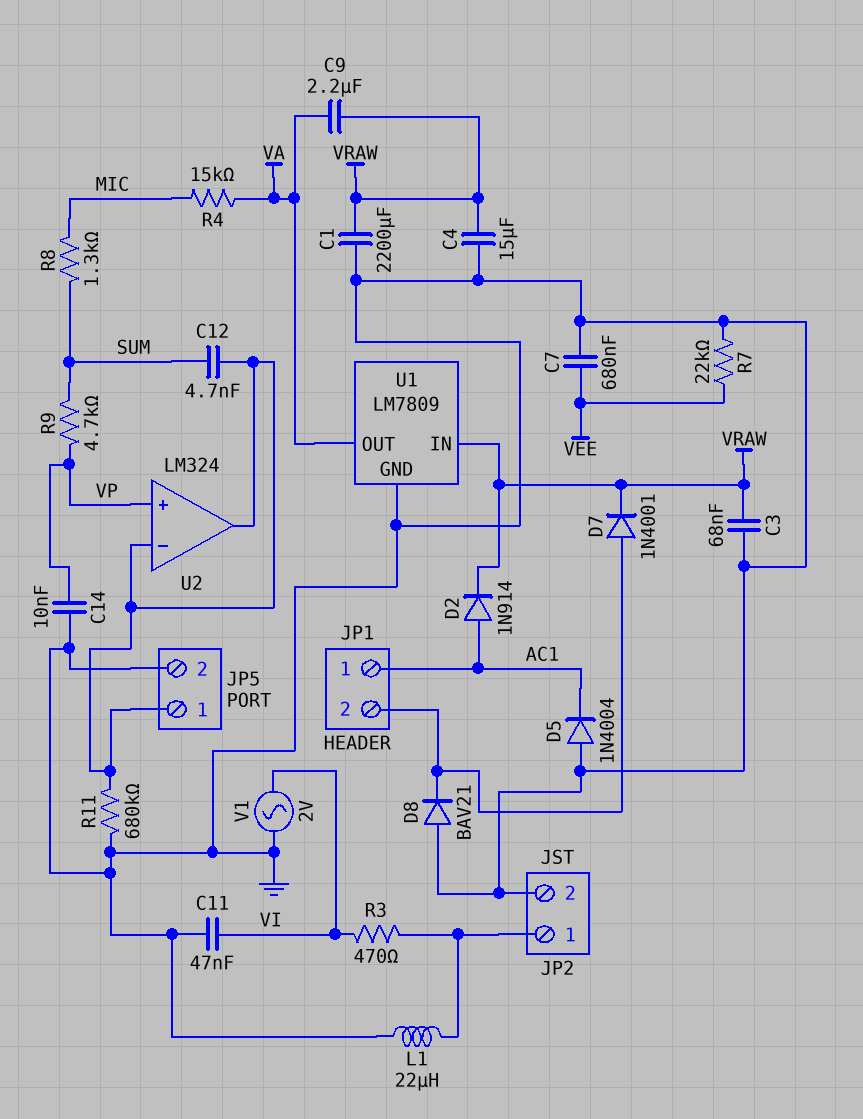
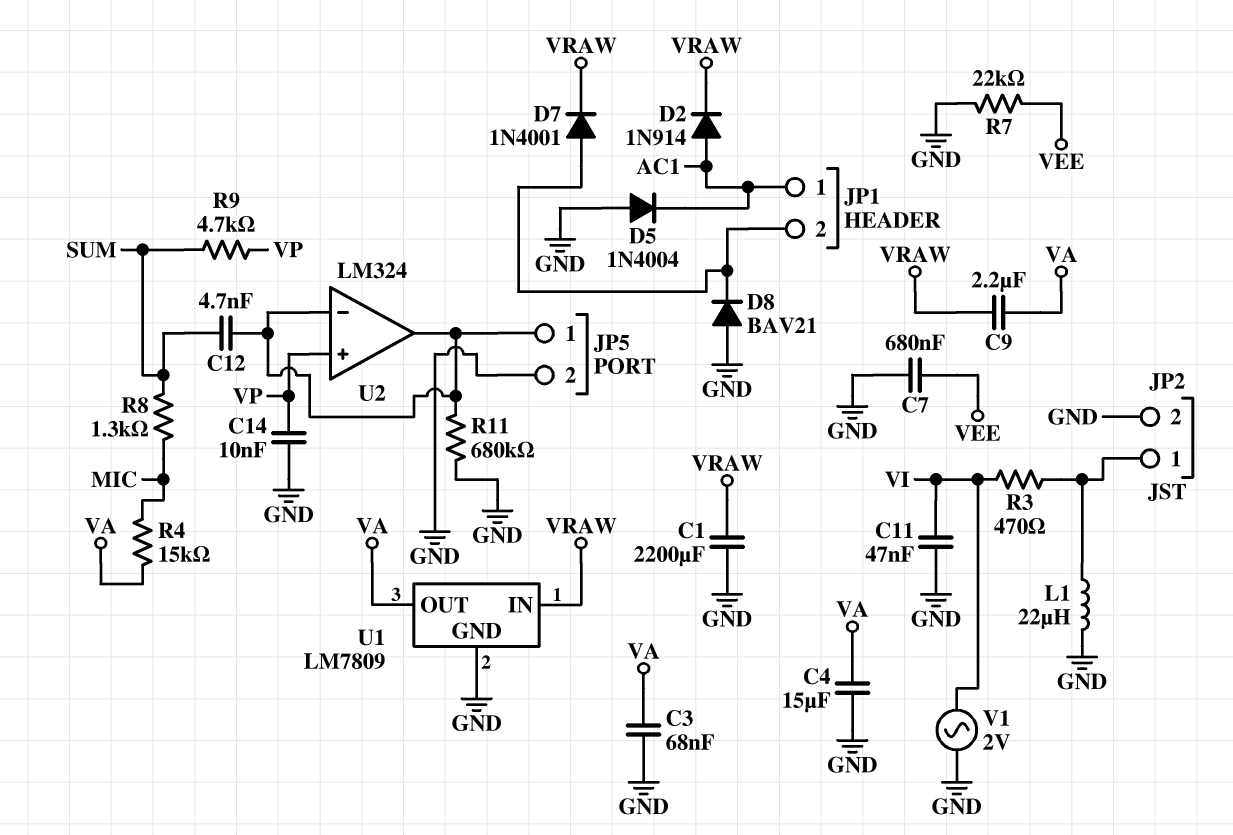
C3: 68nF (GND, VRAW) -> 68nF (GND, VA)
C4: 15uF (GND, VRAW) -> 15uF (GND, VA)

